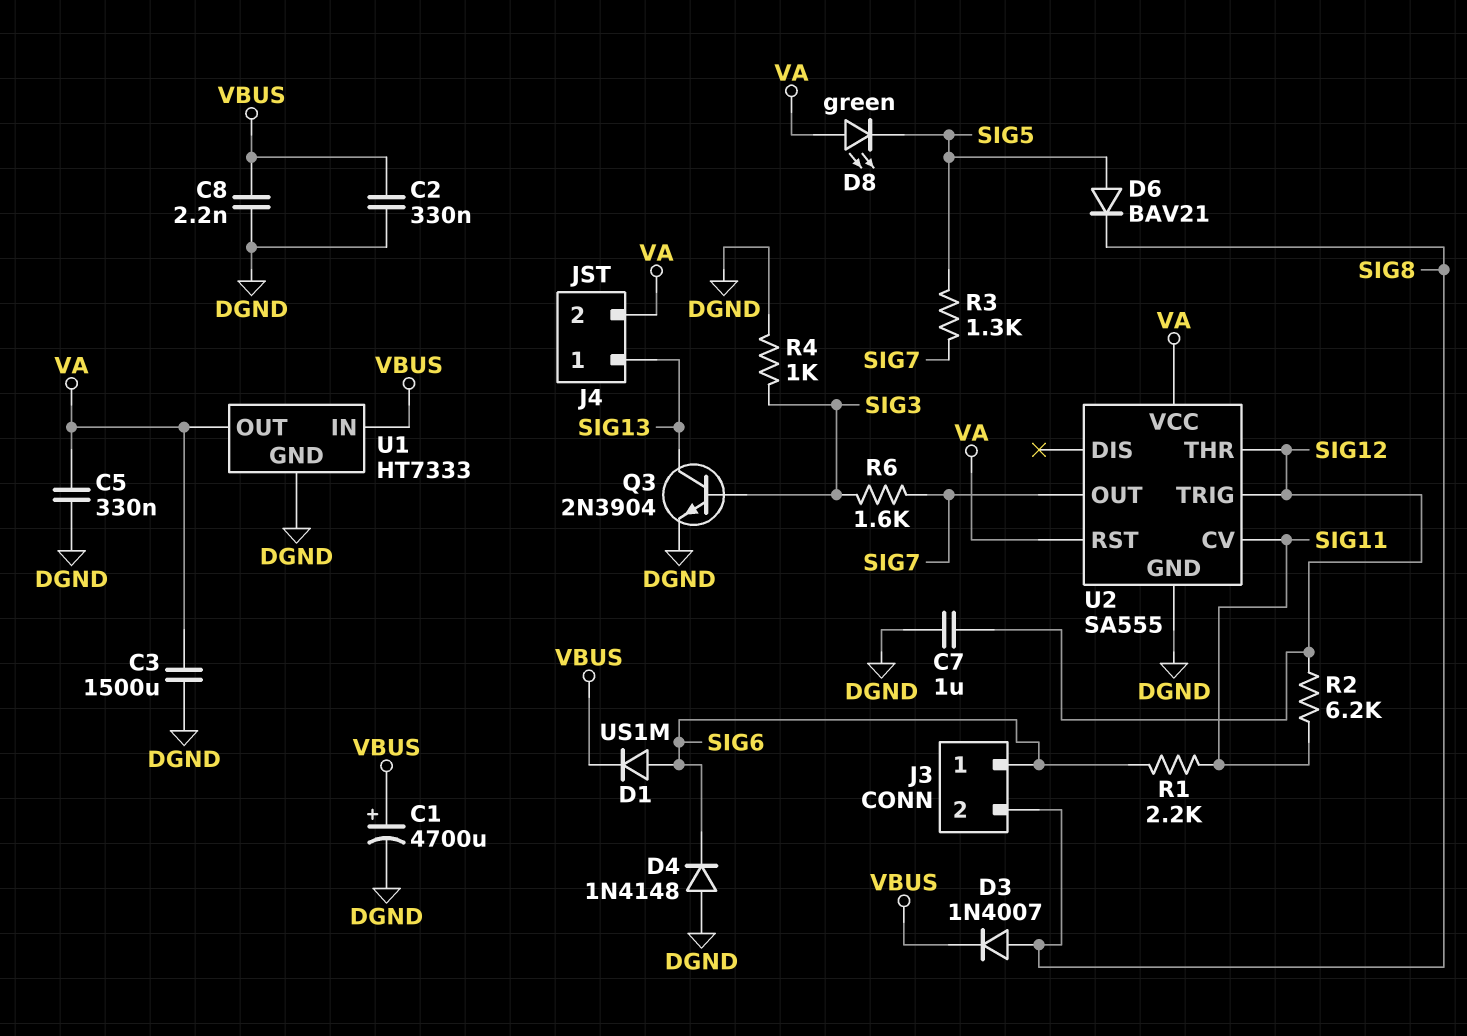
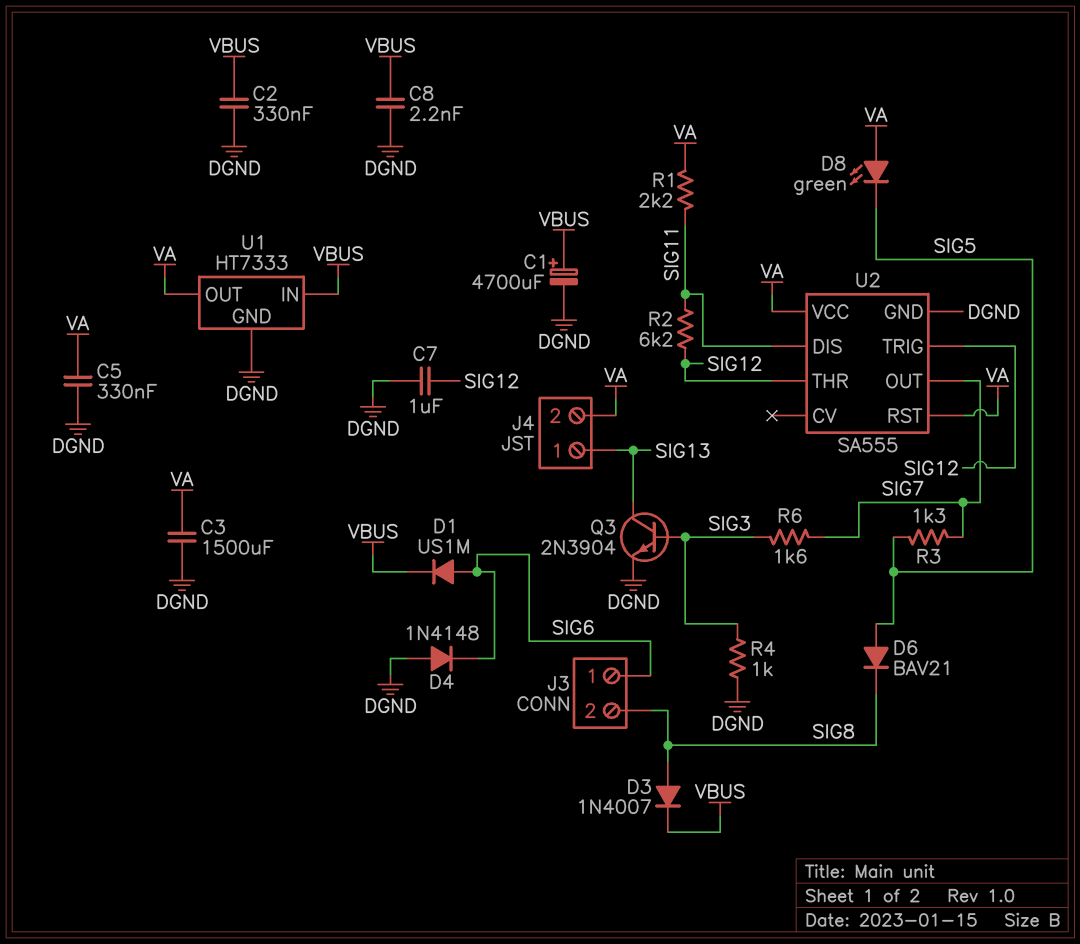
R1: 2.2k (SIG6, SIG11) -> 2.2k (SIG11, VA)
U2 pin CV: SIG11 -> none
U2 pin DIS: none -> SIG11

